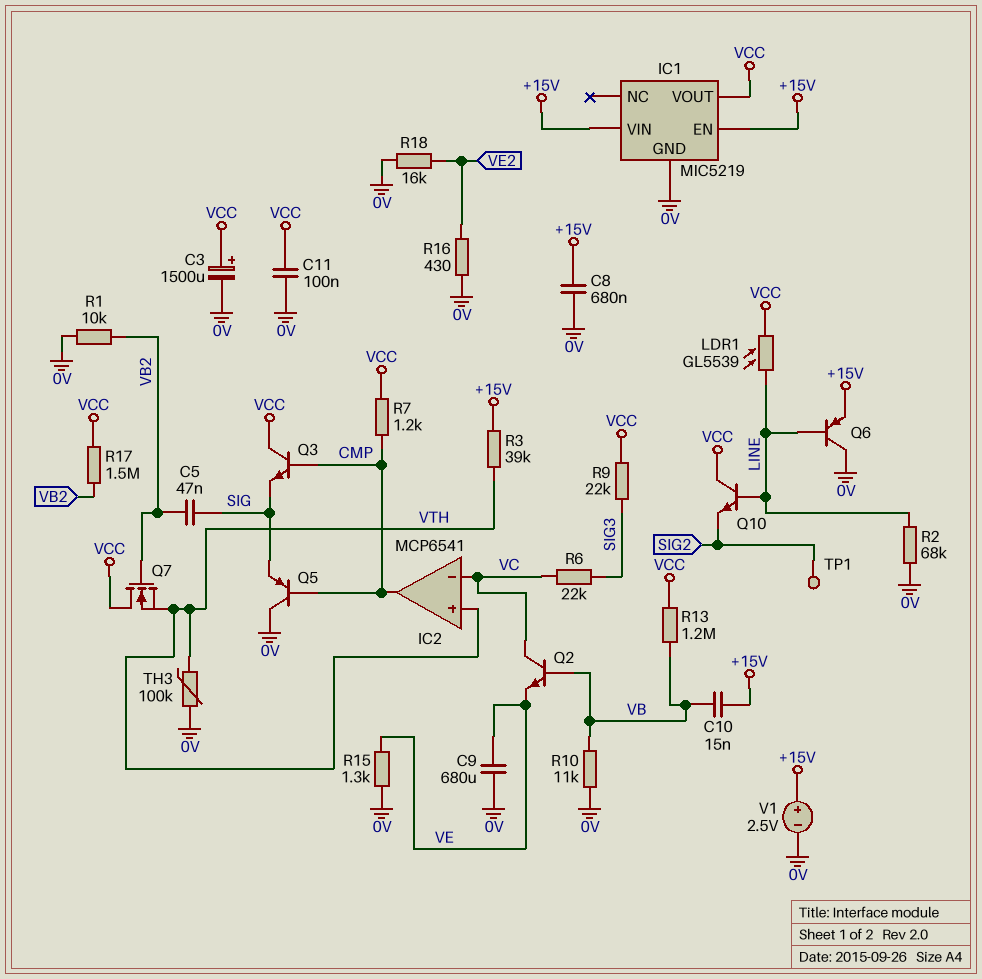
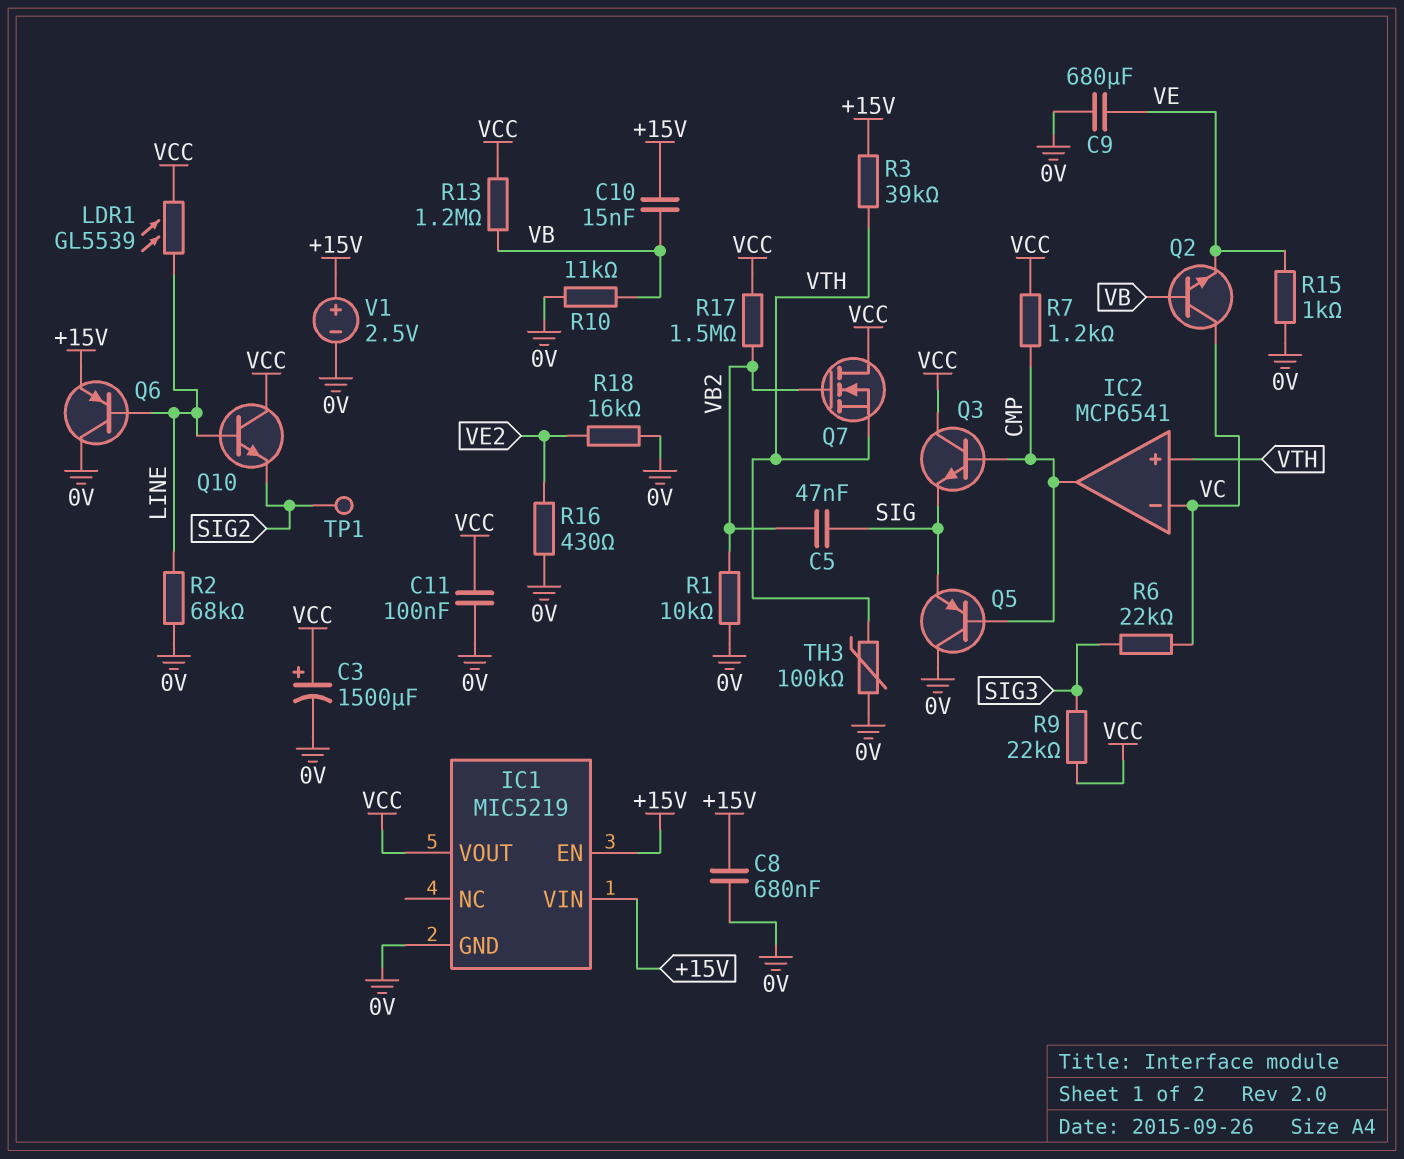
R15: 1.3k (0V, VE) -> 1k (0V, VE)

